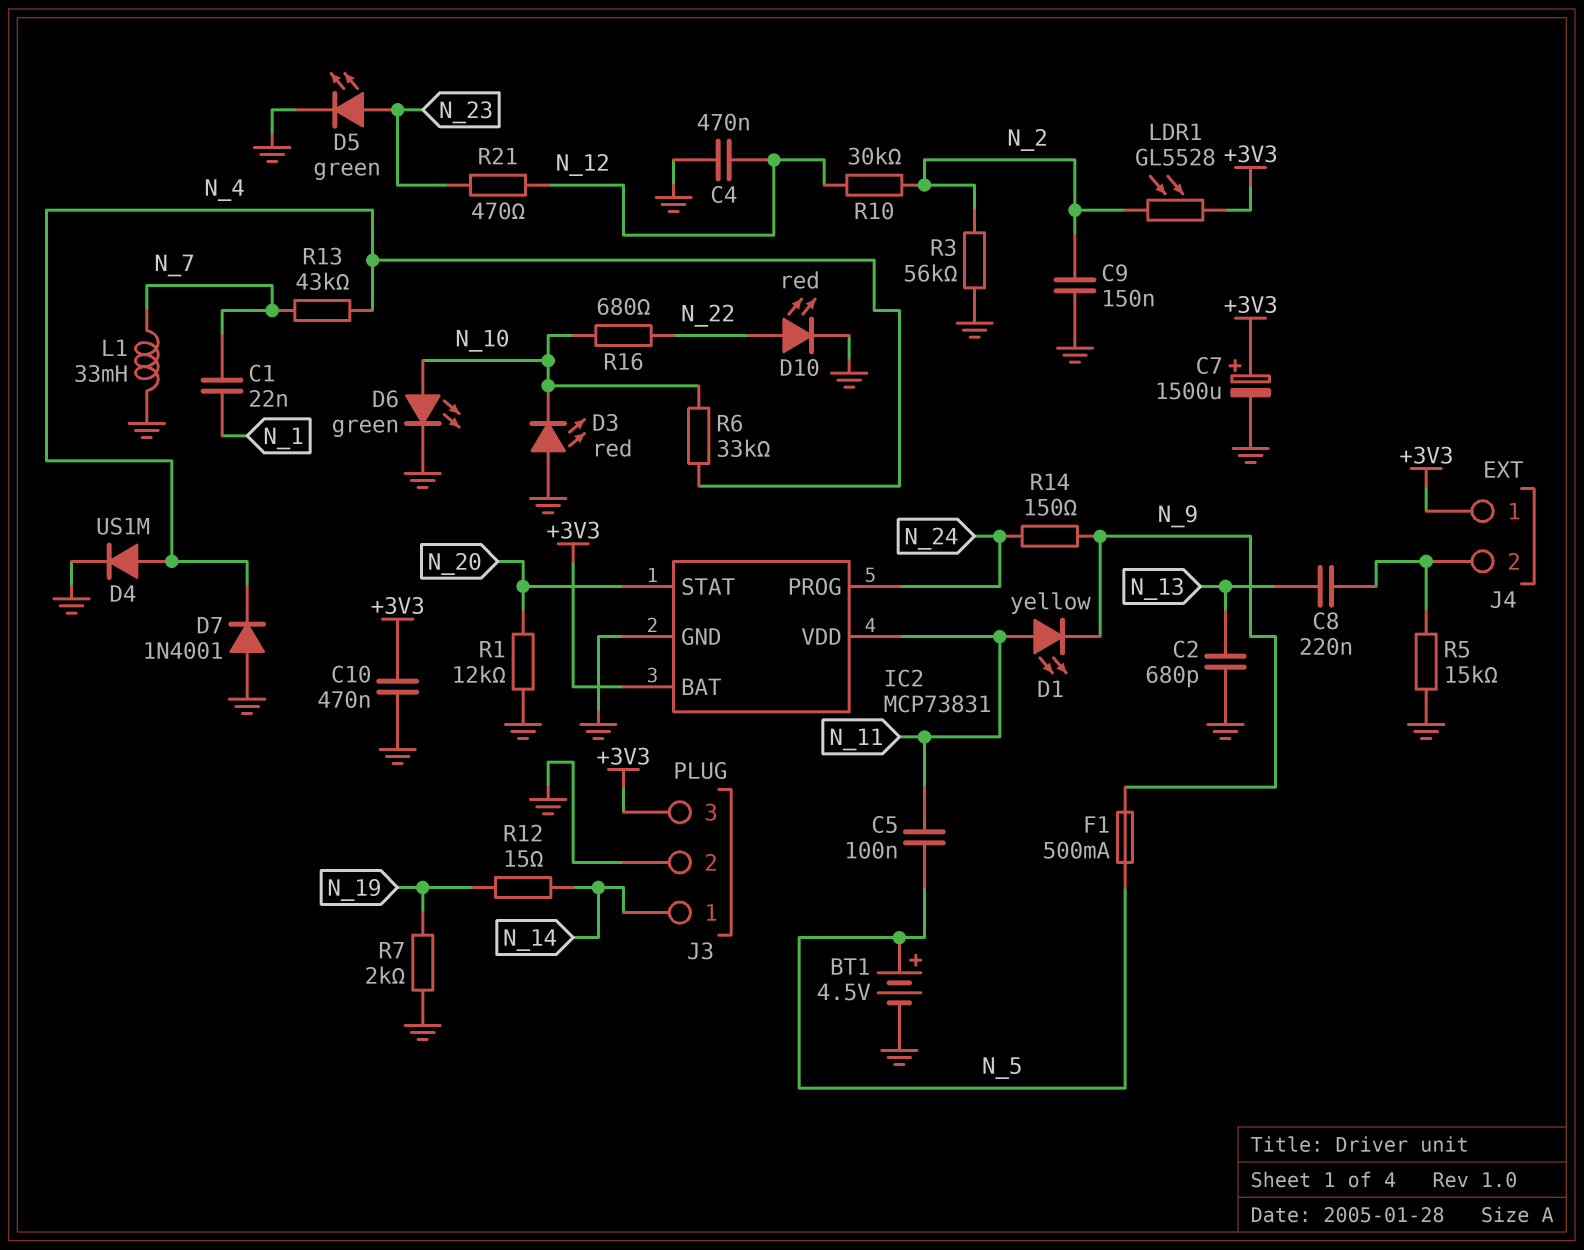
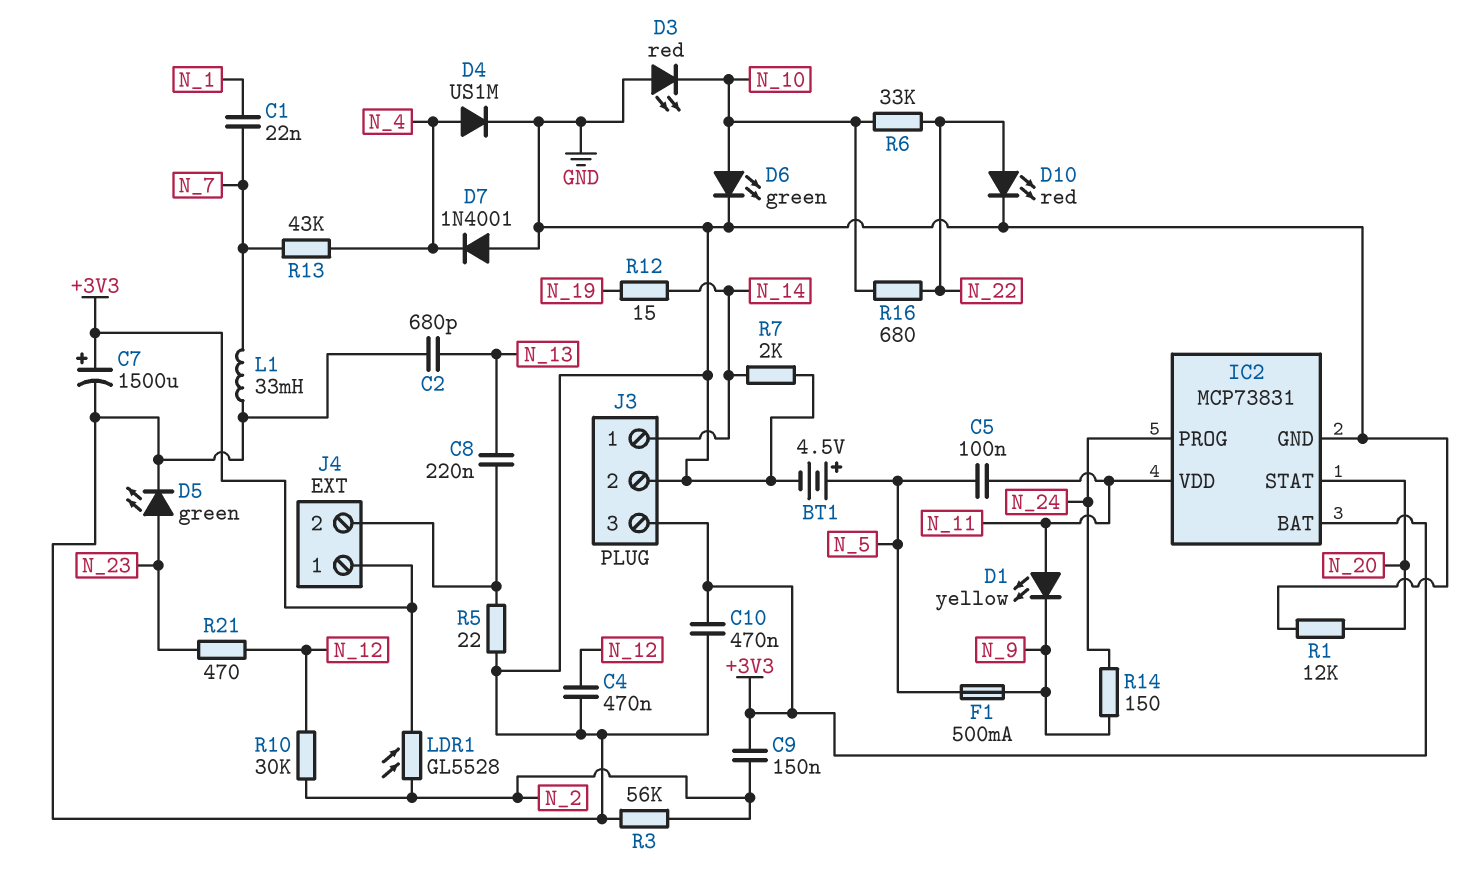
C9: 150nF (GND, N_2) -> 150nF (+3V3, N_2)
R5: 15k (GND, J4/2) -> 22 (GND, J4/2)
R6: 33k (N_4, N_10) -> 33k (N_10, N_22)
R7: 2k (GND, N_19) -> 2k (GND, N_14)

